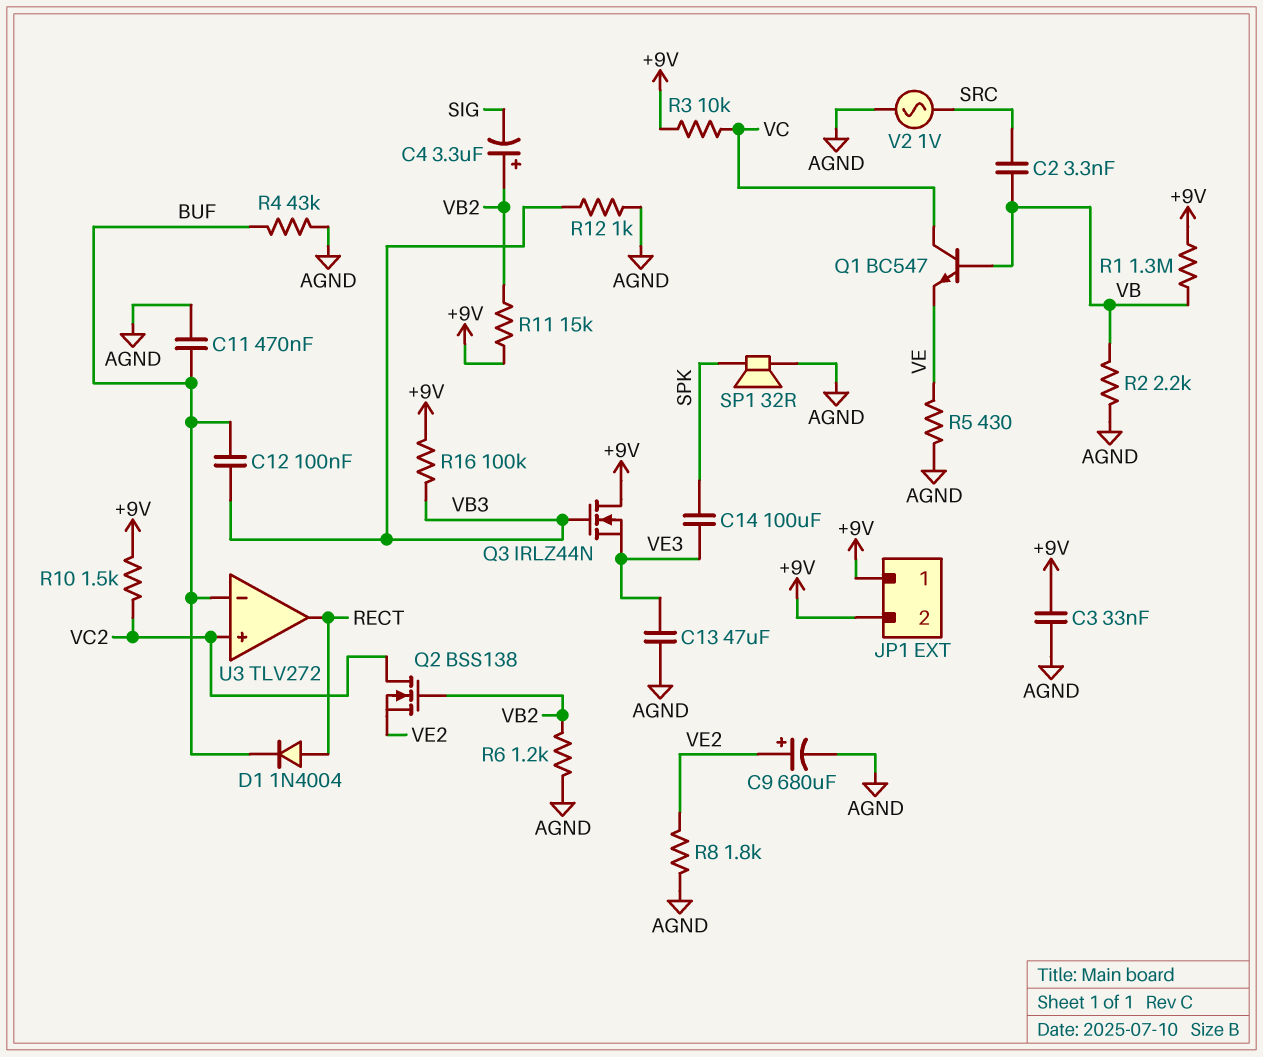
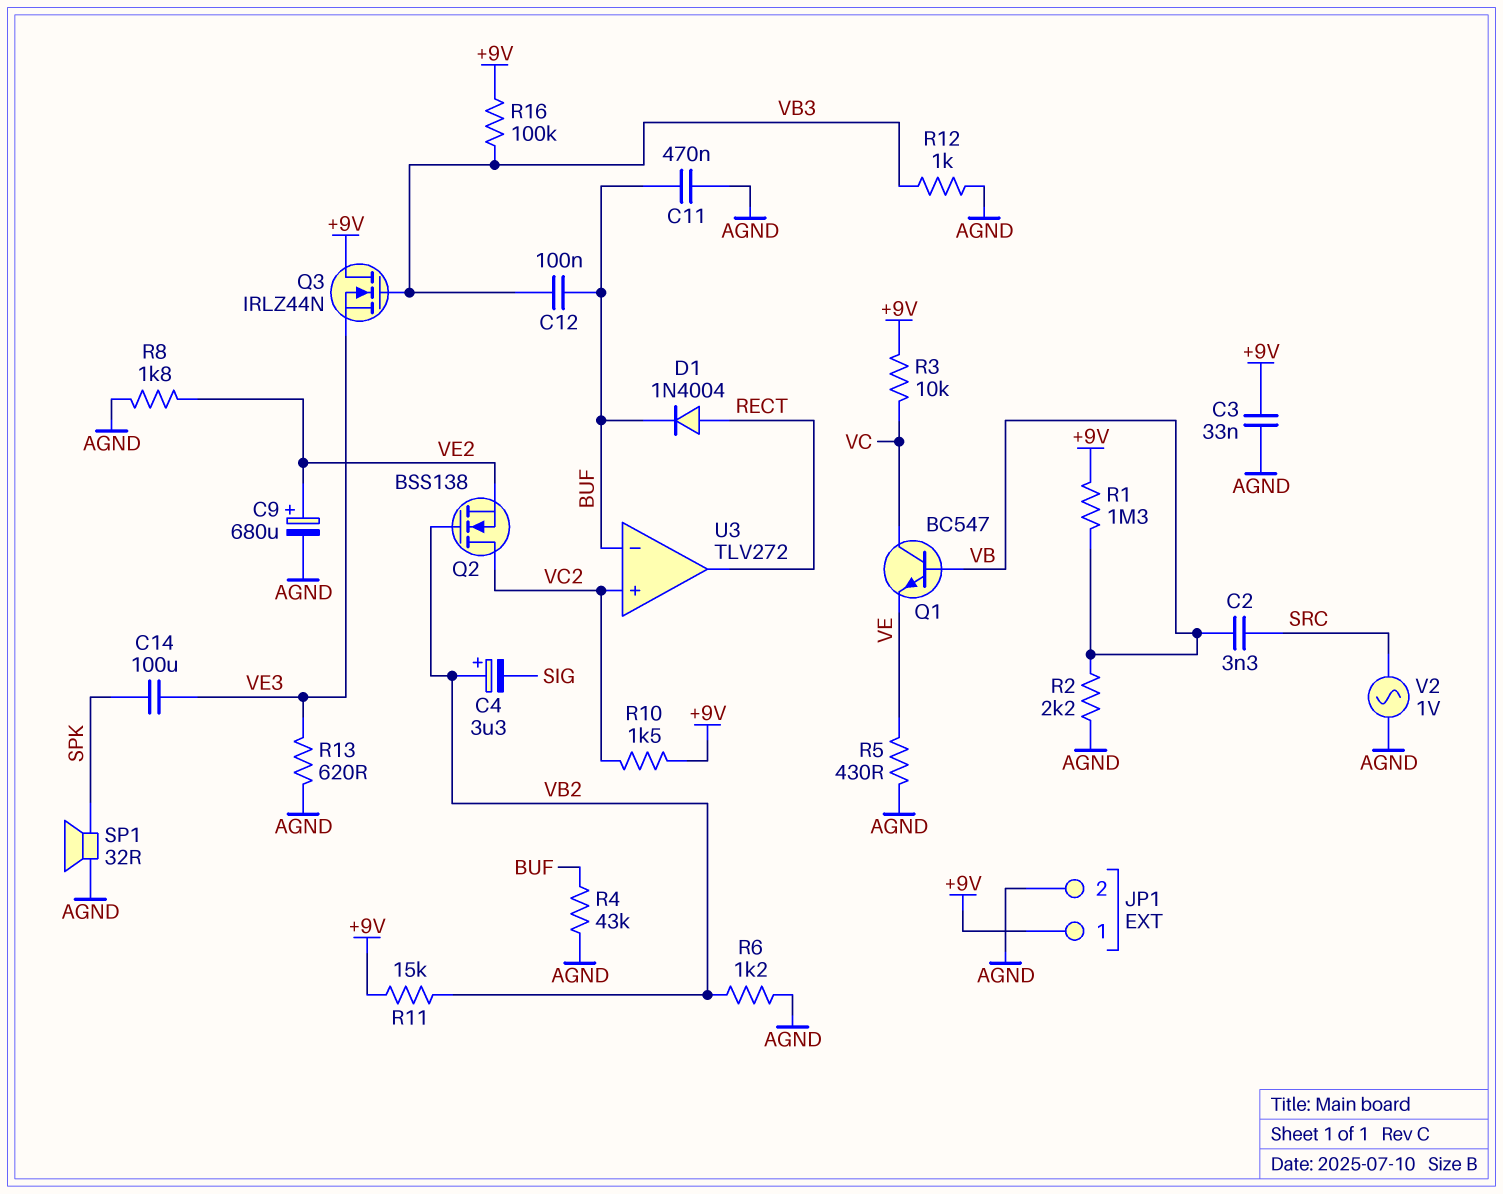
C13: 47uF (AGND, VE3) -> none
JP1 pin 2: +9V -> AGND
R13: none -> 620 (AGND, VE3)

